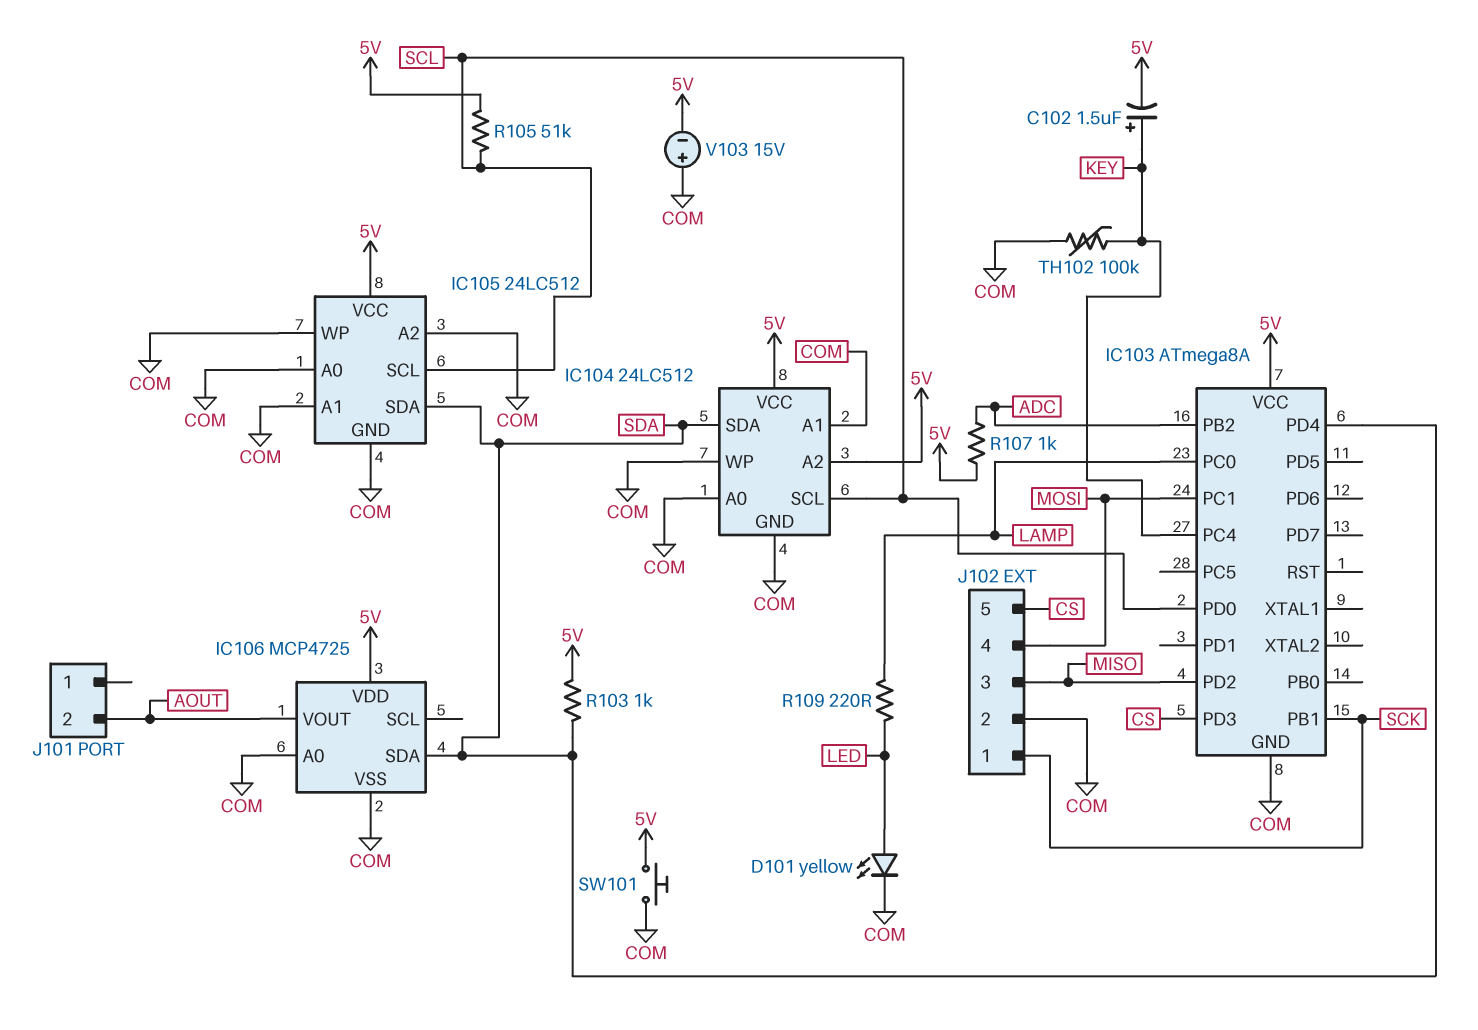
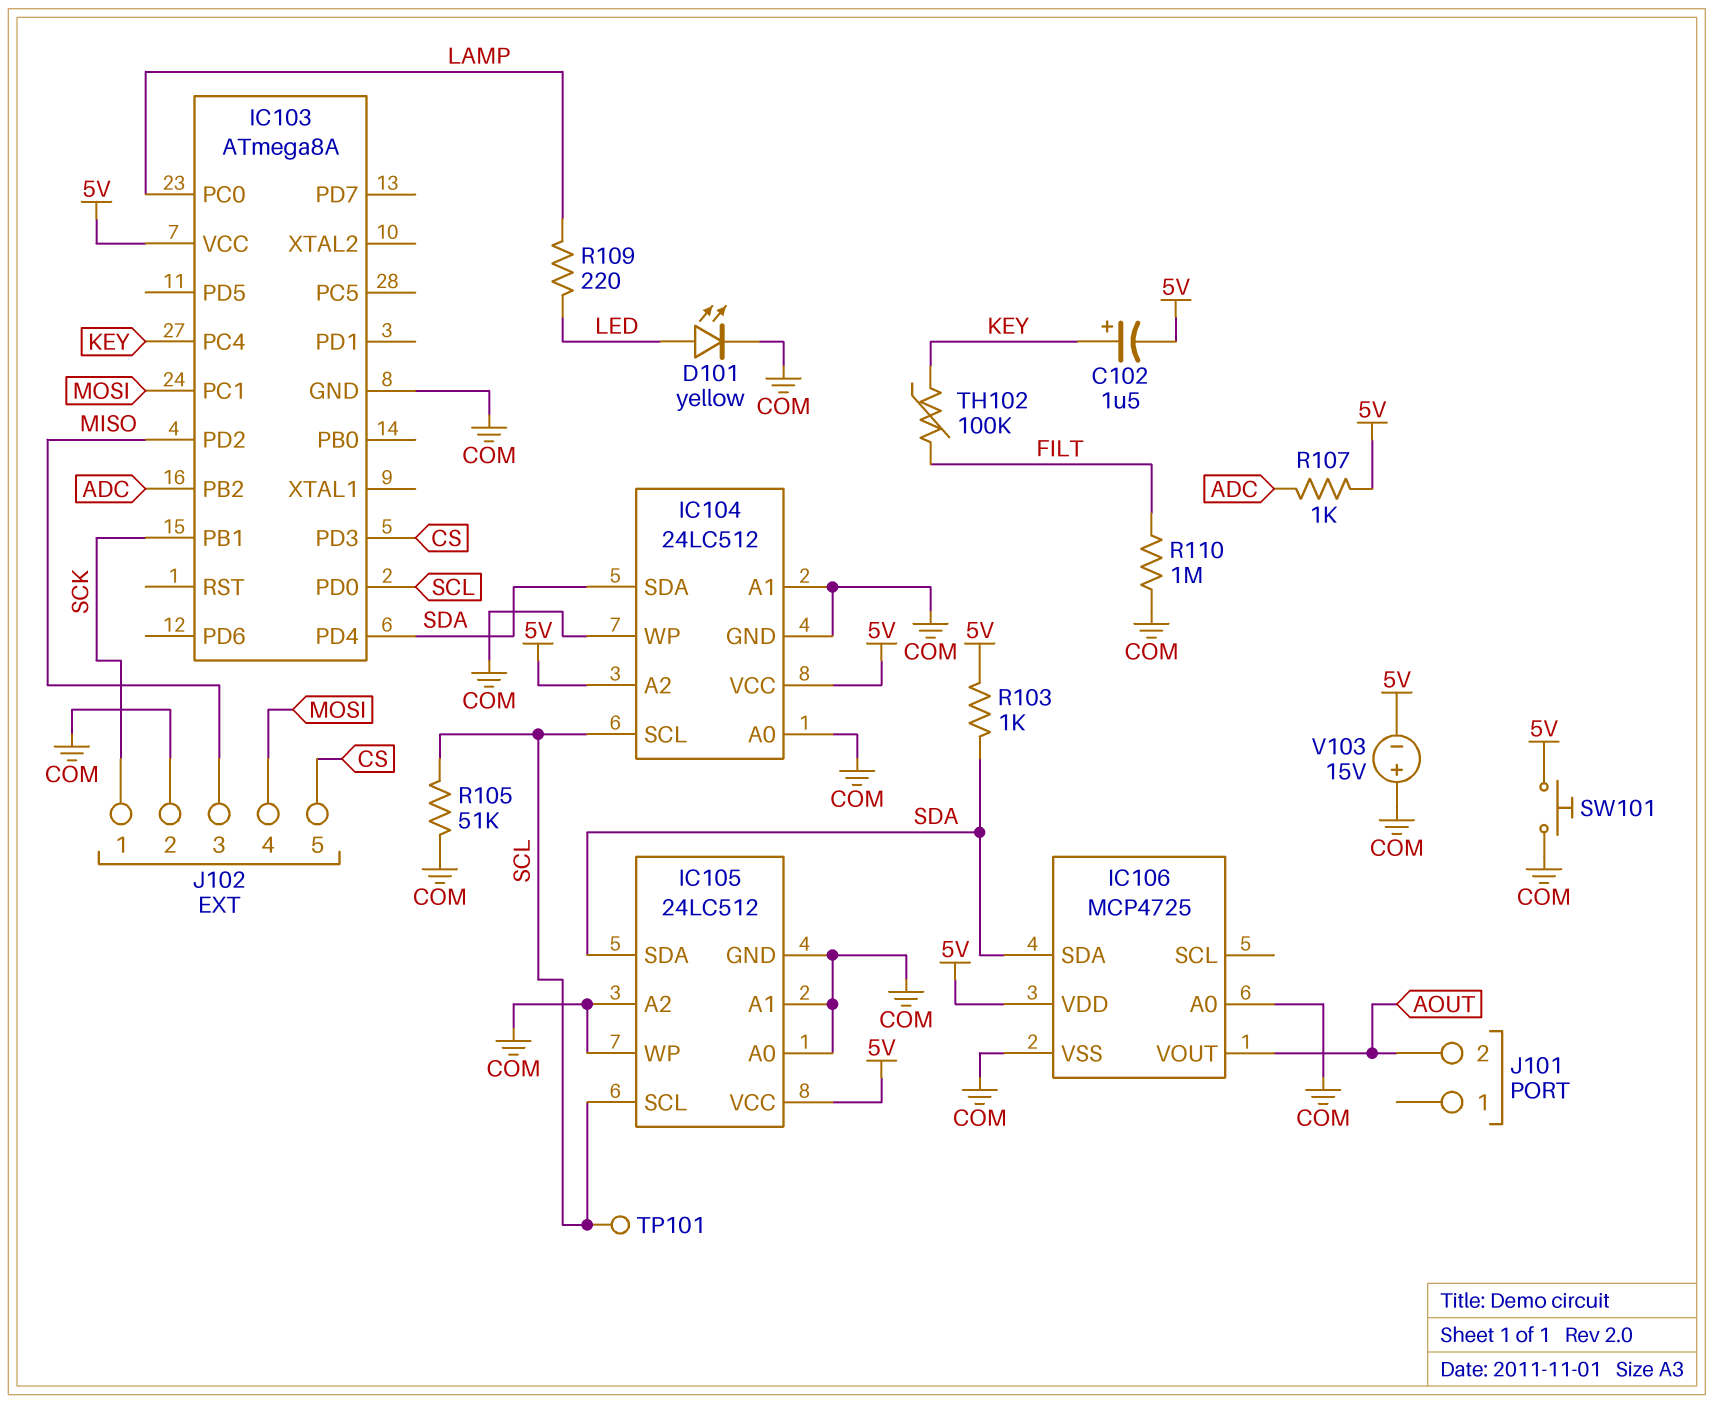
R105: 51k (5V, SCL) -> 51k (COM, SCL)
R110: none -> 1M (COM, FILT)
TH102: 100k (COM, KEY) -> 100k (FILT, KEY)
TP101: none -> test point (SCL)

